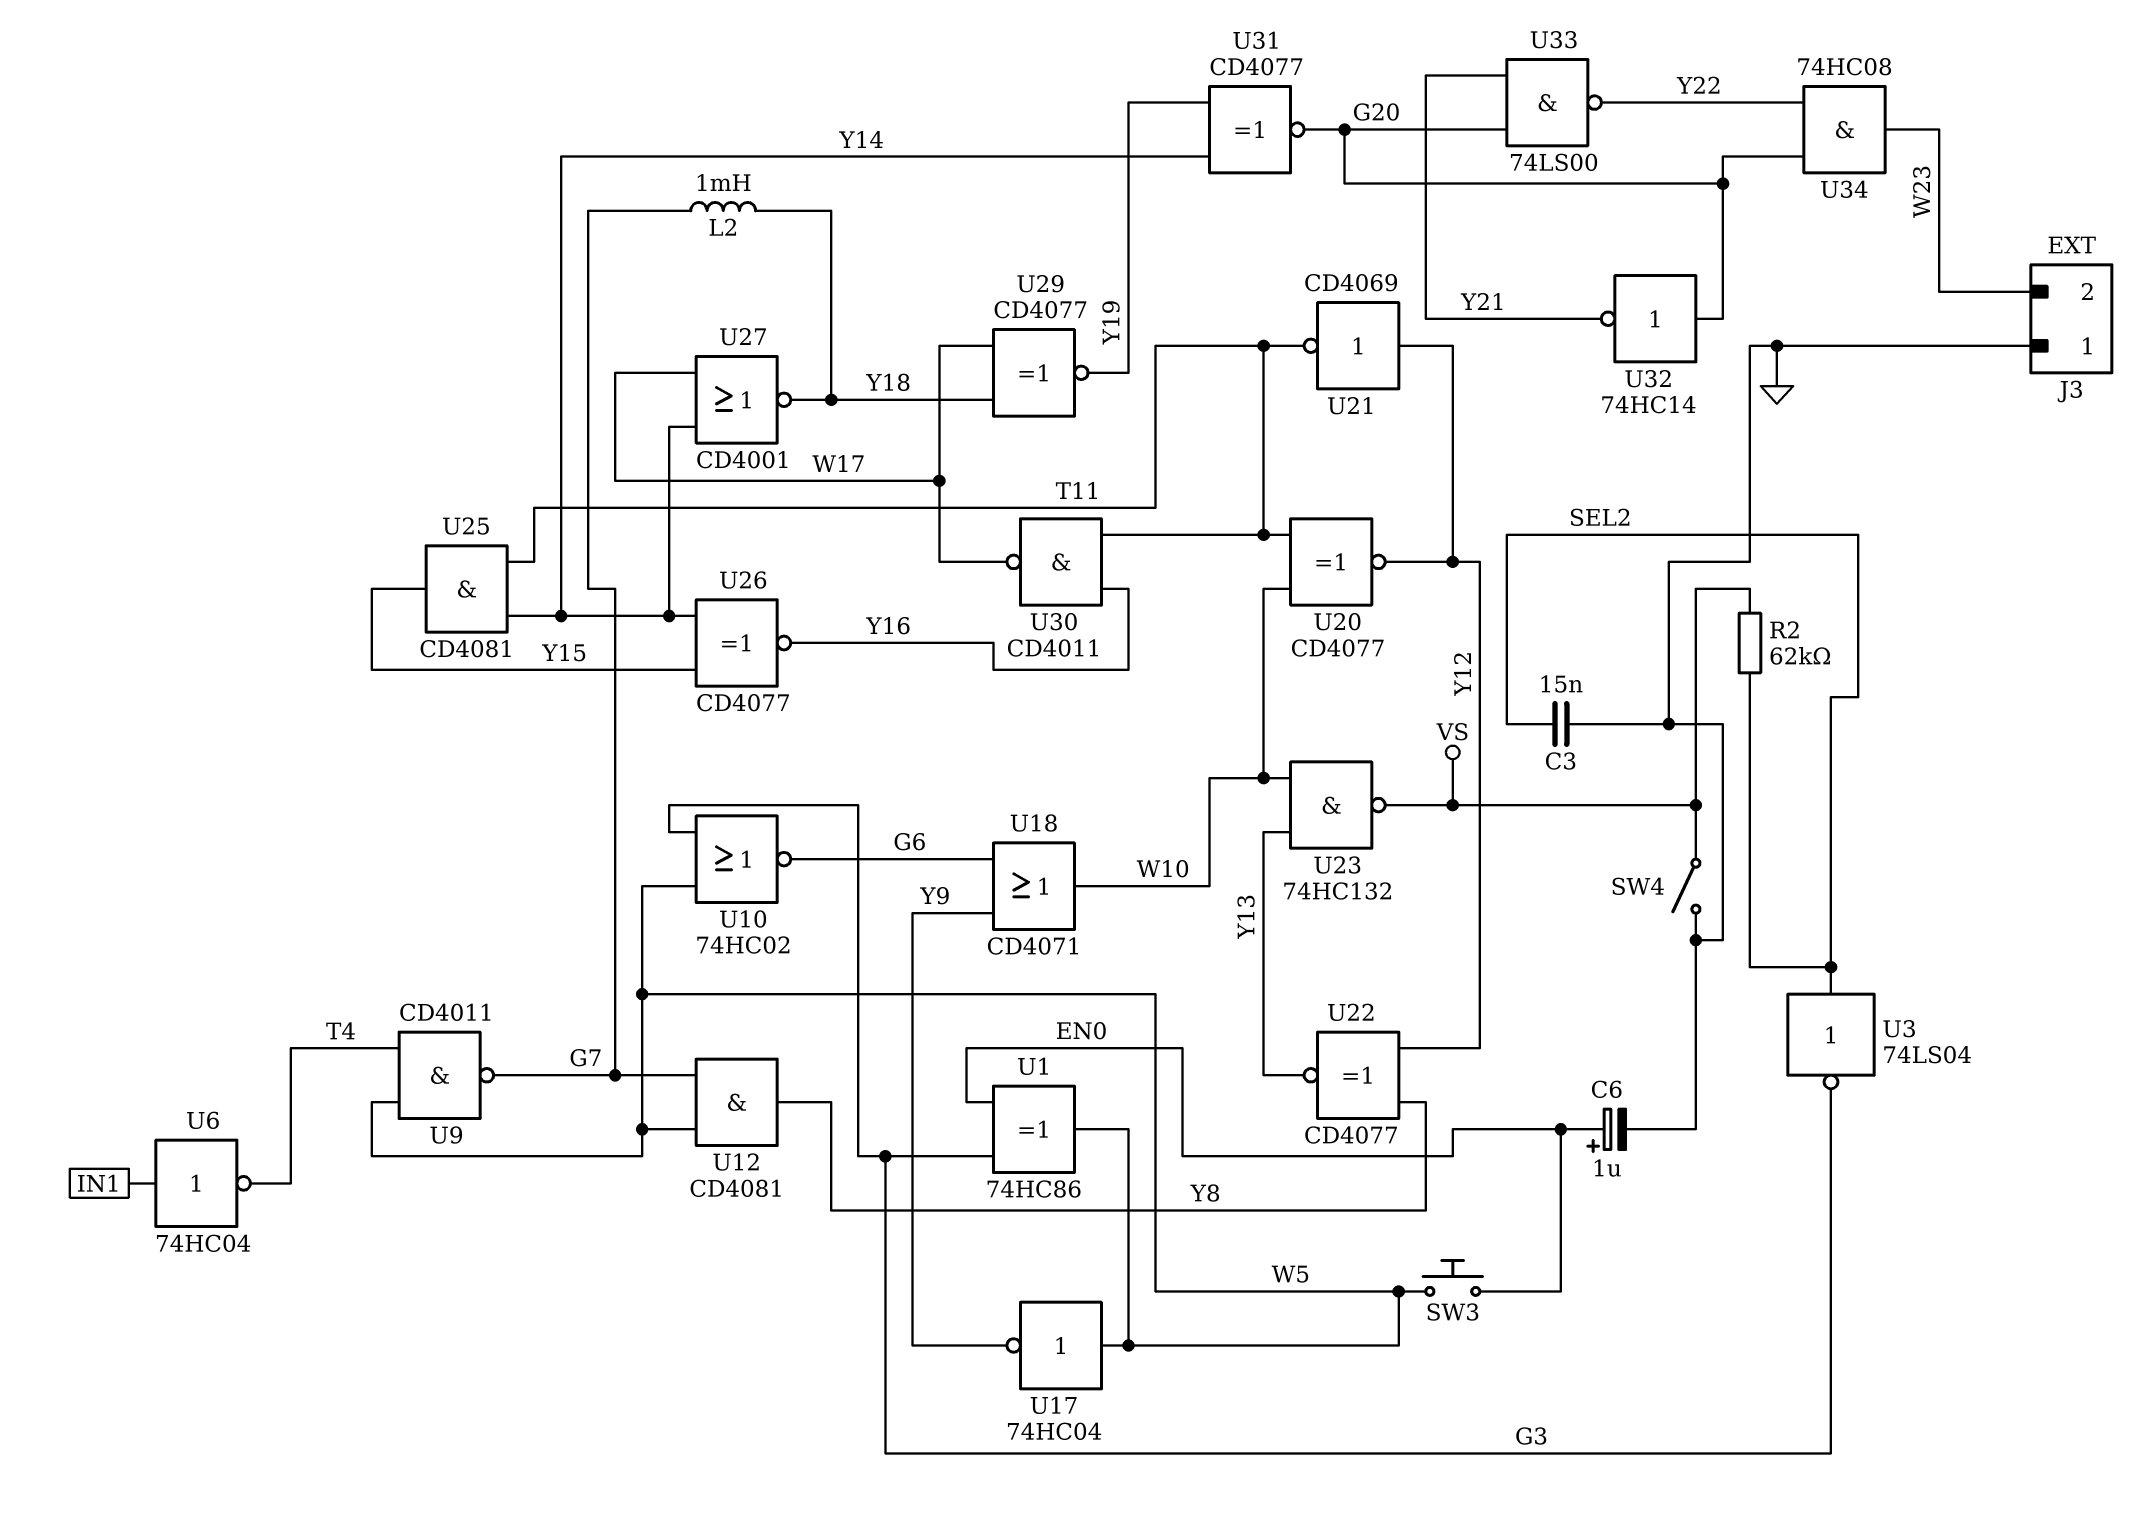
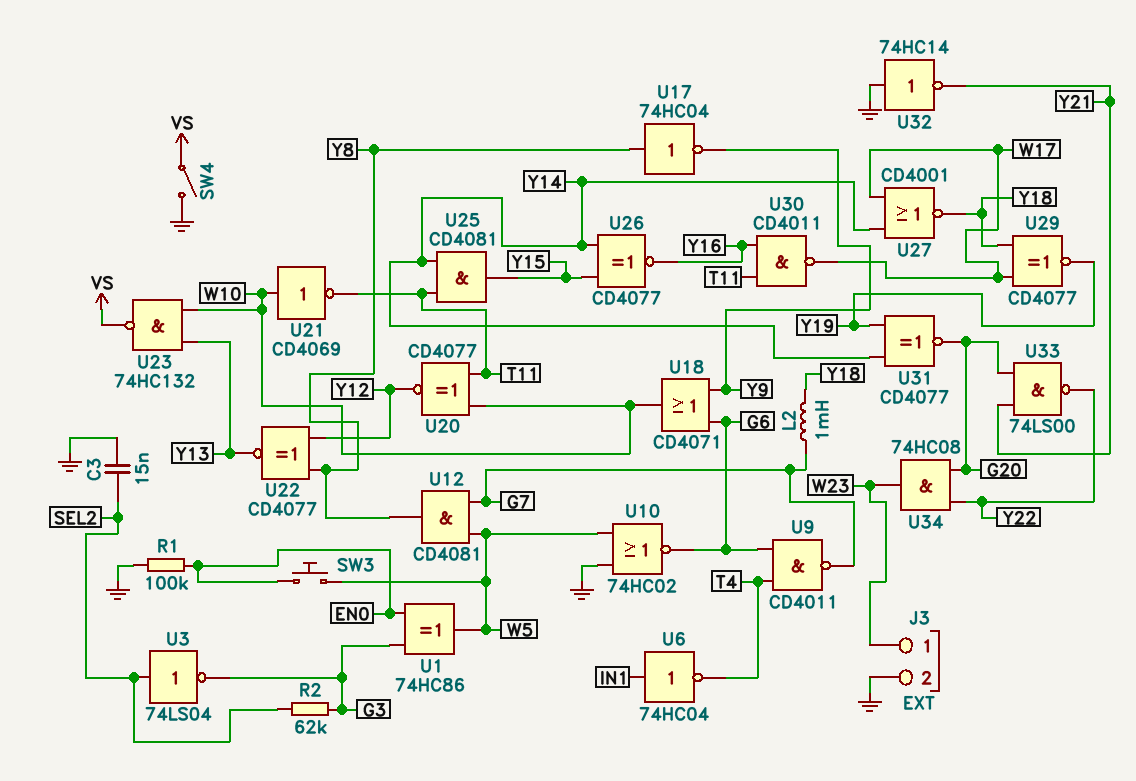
C6: 1uF (plus EN0, minus GND) -> none
J3 pin 1: GND -> W23
J3 pin 2: W23 -> GND
R1: none -> 100k (EN0, GND)
R2: 62k (SEL2, VS) -> 62k (G3, SEL2)
U9: NAND CD4011 (in T4, in W5, out G7) -> NAND CD4011 (in G6, in T4, out G7)
U10: NOR 74HC02 (in G3, in W5, out G6) -> NOR 74HC02 (in GND, in W5, out G6)
U17: NOT 74HC04 (in W5, out Y9) -> NOT 74HC04 (in Y8, out Y9)
U21: NOT CD4069 (in Y12, out T11) -> NOT CD4069 (in W10, out T11)
U32: NOT 74HC14 (in G20, out Y21) -> NOT 74HC14 (in GND, out Y21)

